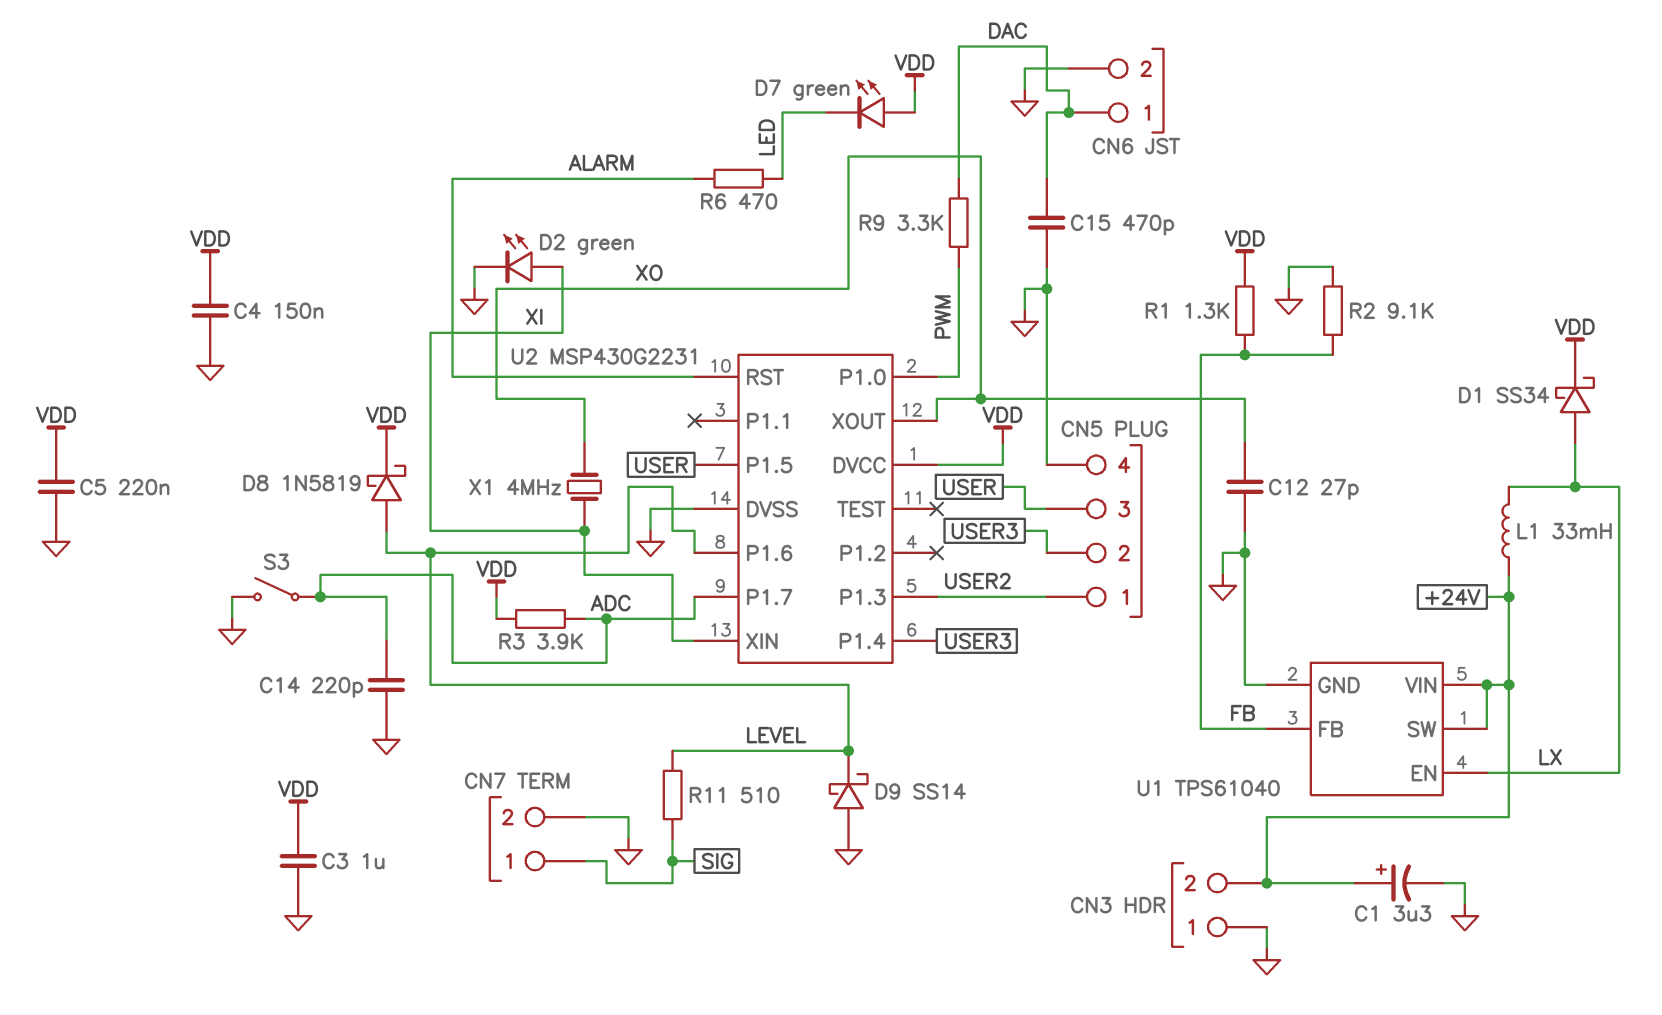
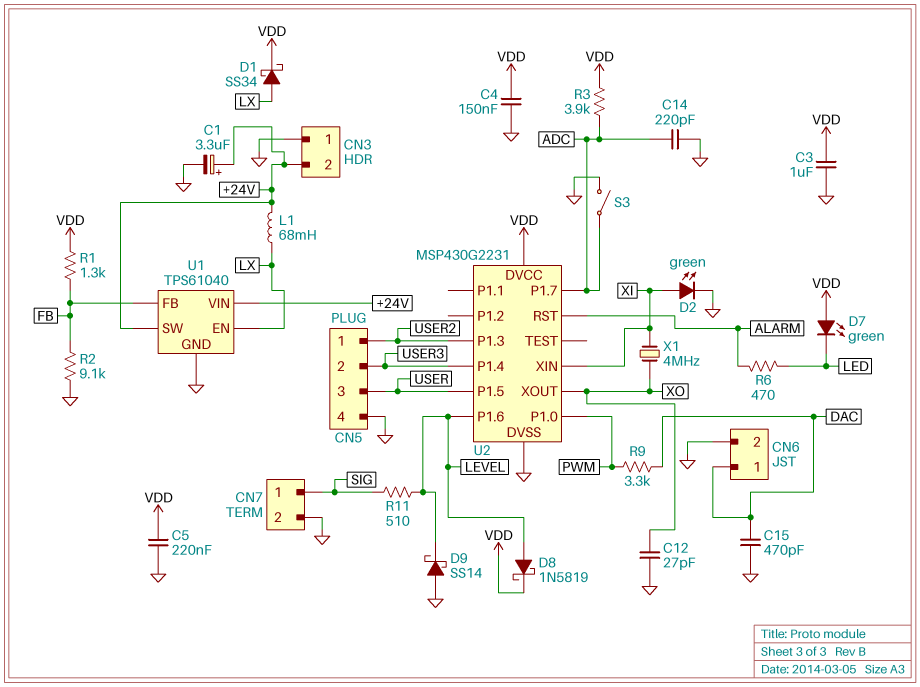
L1: 33mH (+24V, LX) -> 68mH (+24V, LX)

